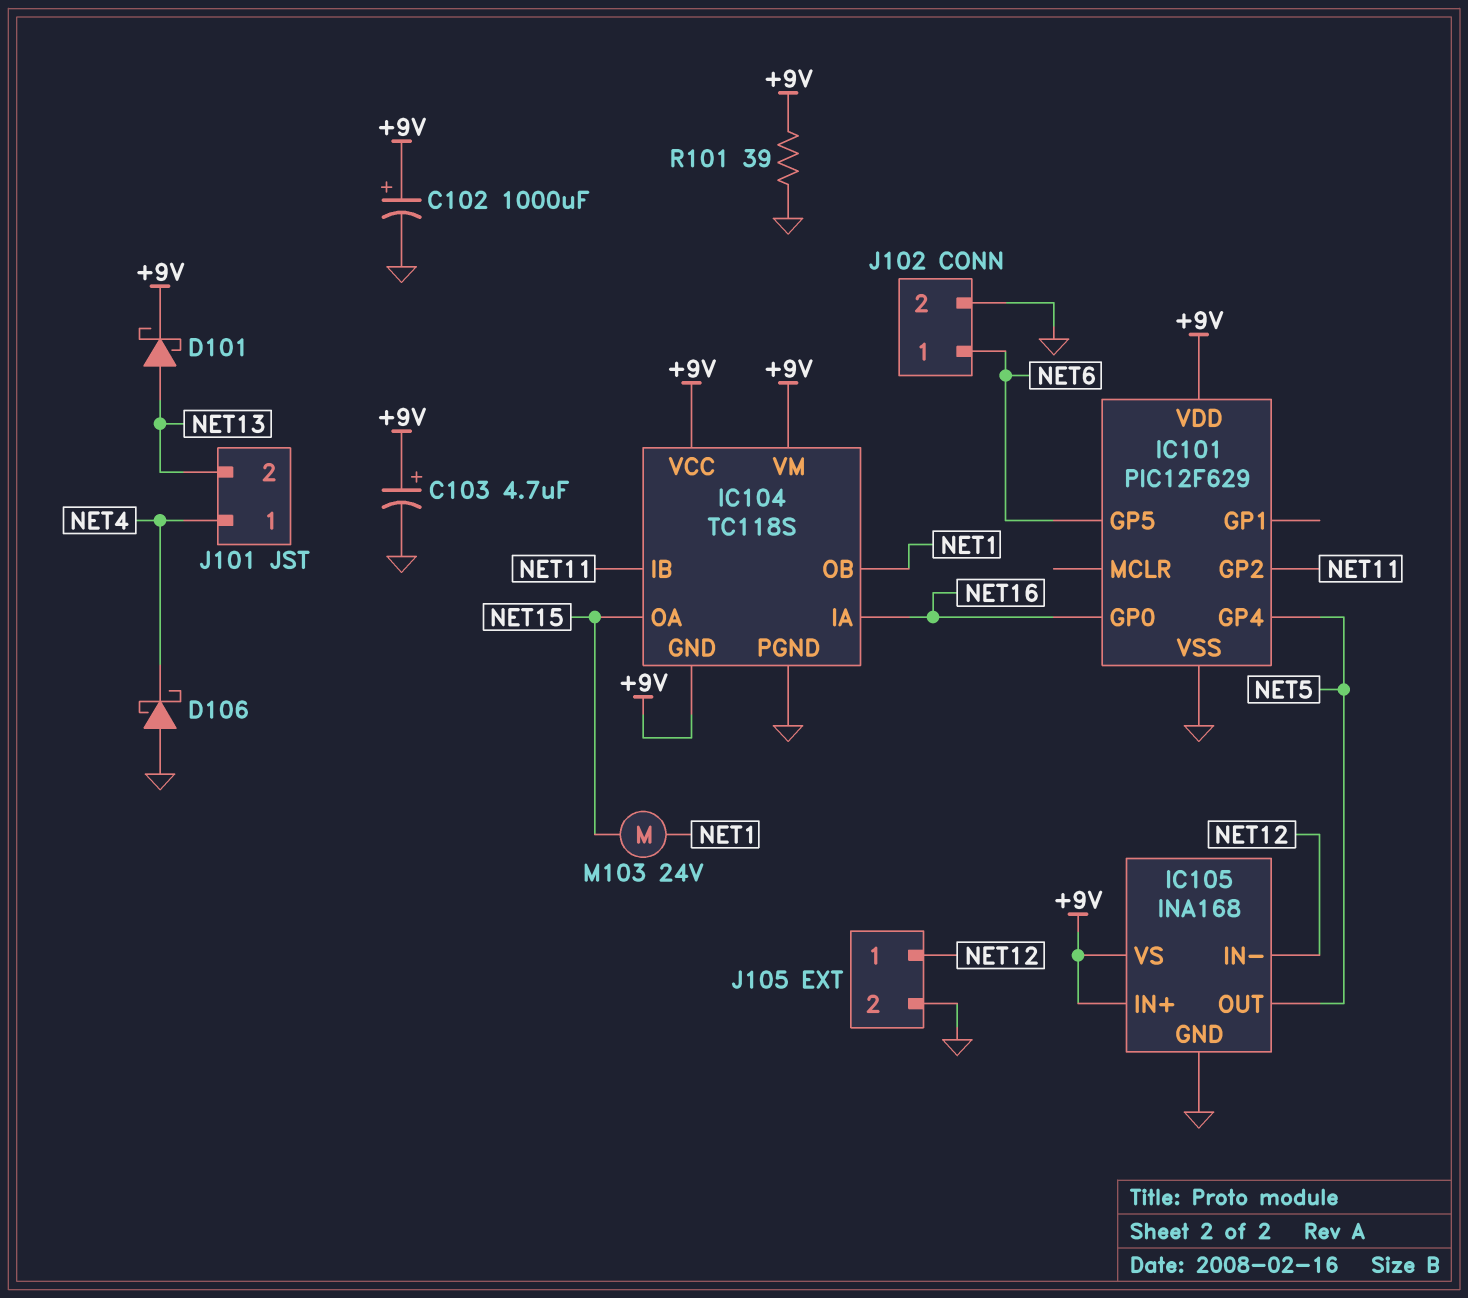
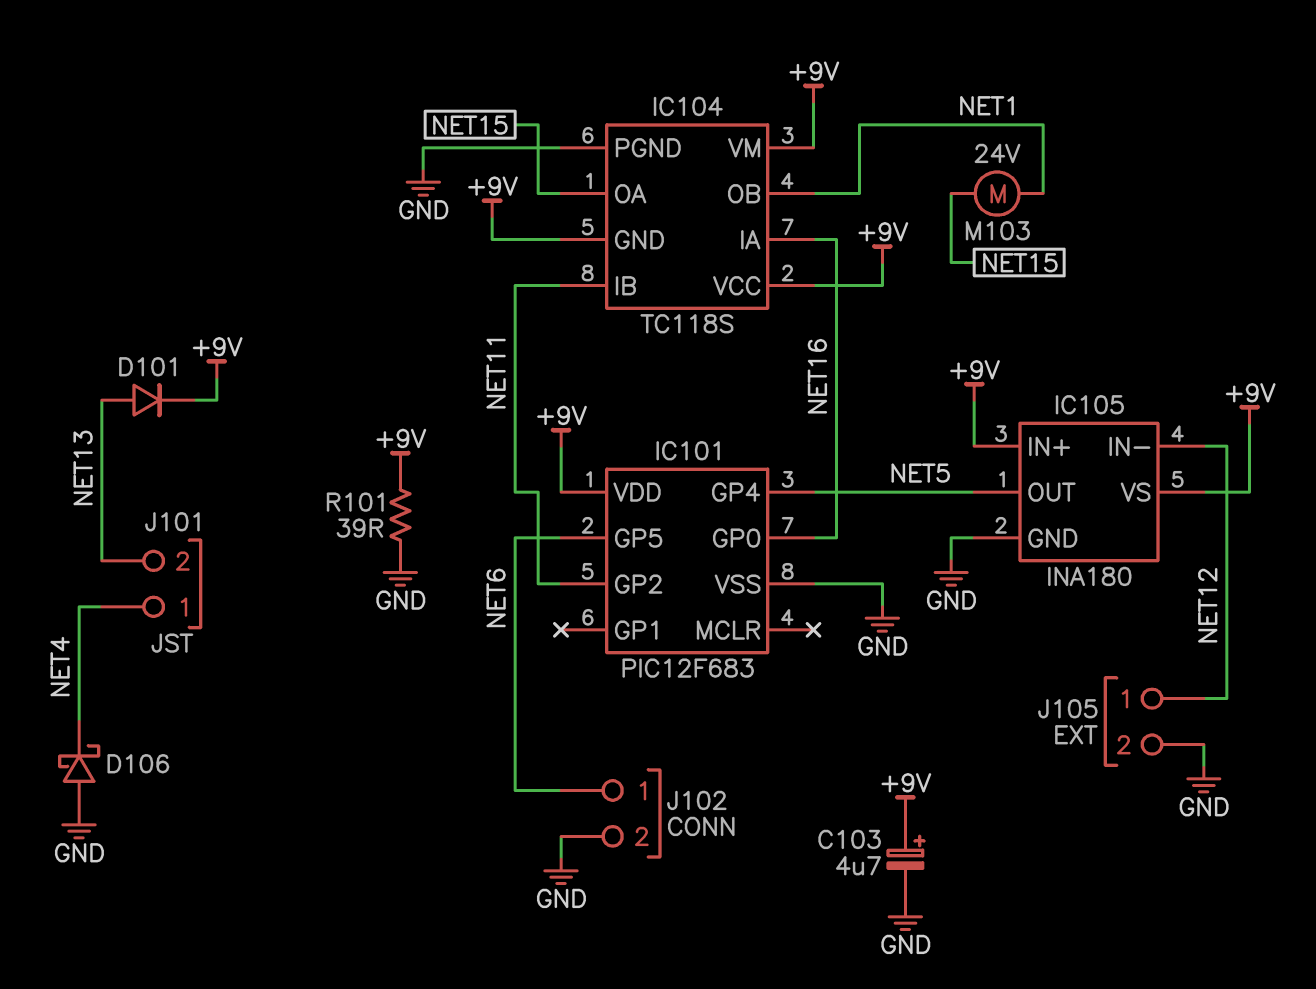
C102: 1000uF (plus +9V, minus GND) -> none
D101: schottky (A NET13, K +9V) -> diode (A NET13, K +9V)
IC101: PIC12F629 -> PIC12F683
IC105: INA168 -> INA180

